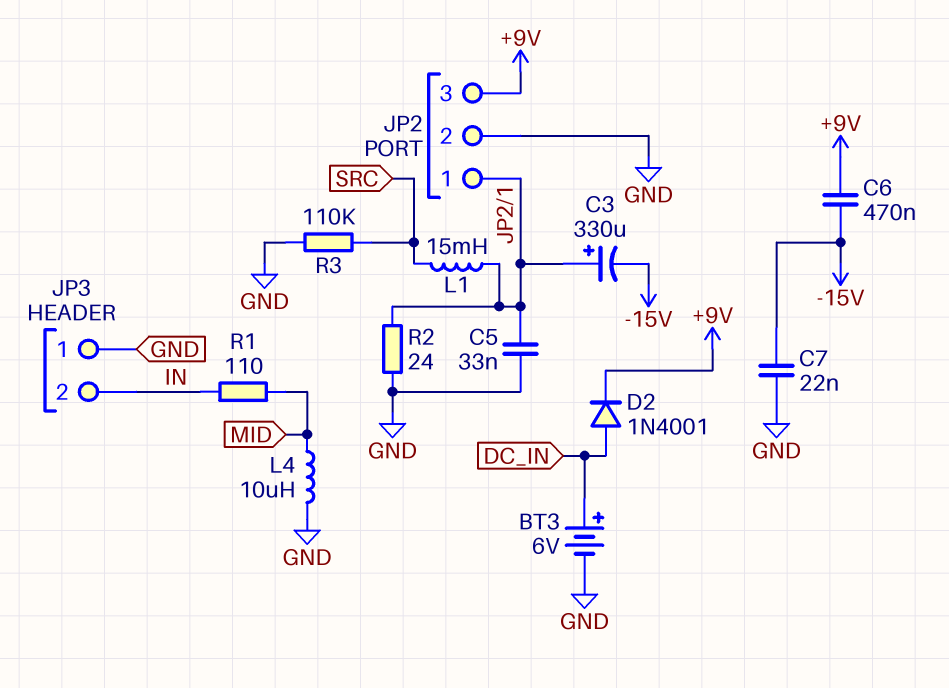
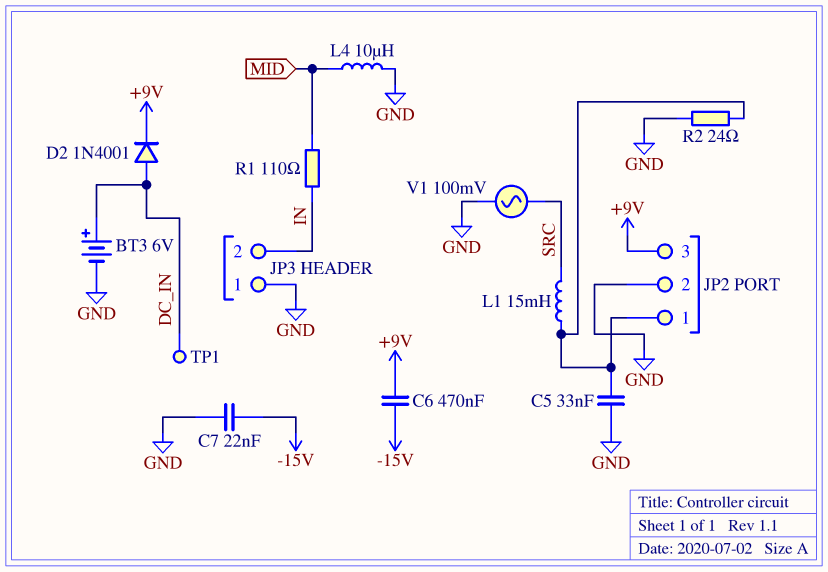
C3: 330uF (plus JP2/1, minus -15V) -> none
R3: 110k (GND, SRC) -> none
TP1: none -> test point (DC_IN)
V1: none -> AC 100mV (GND, SRC)

